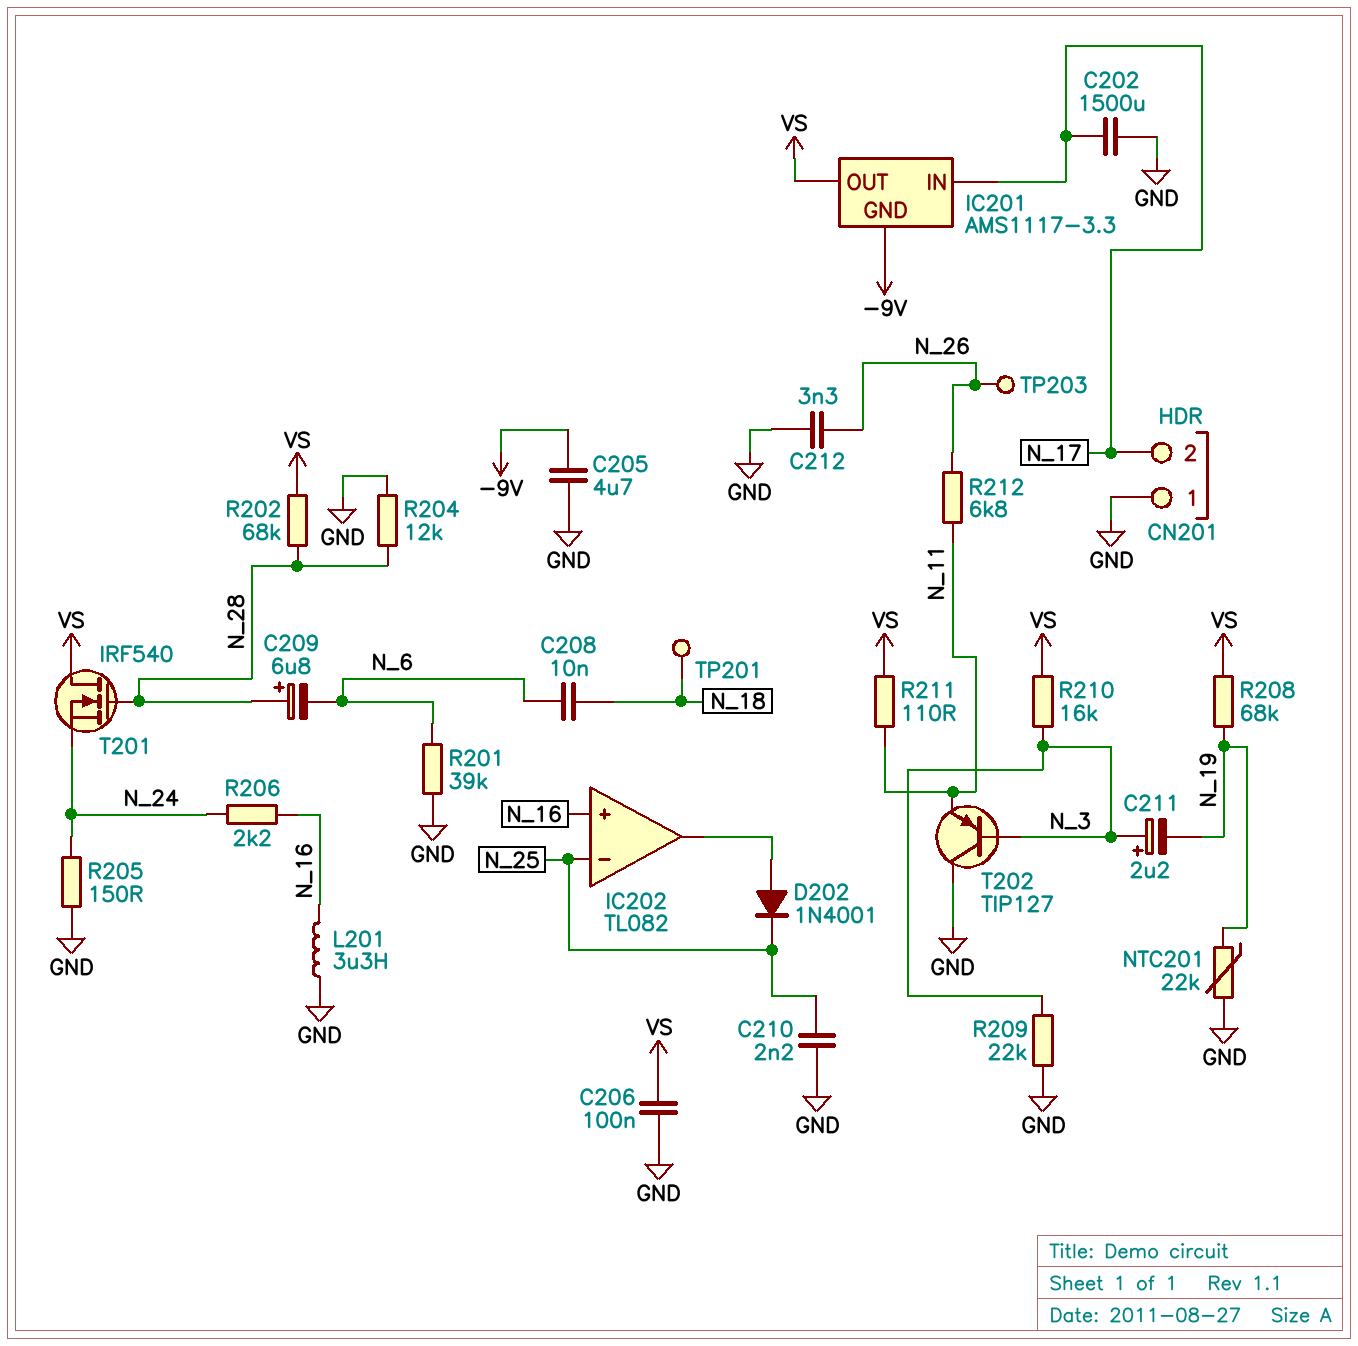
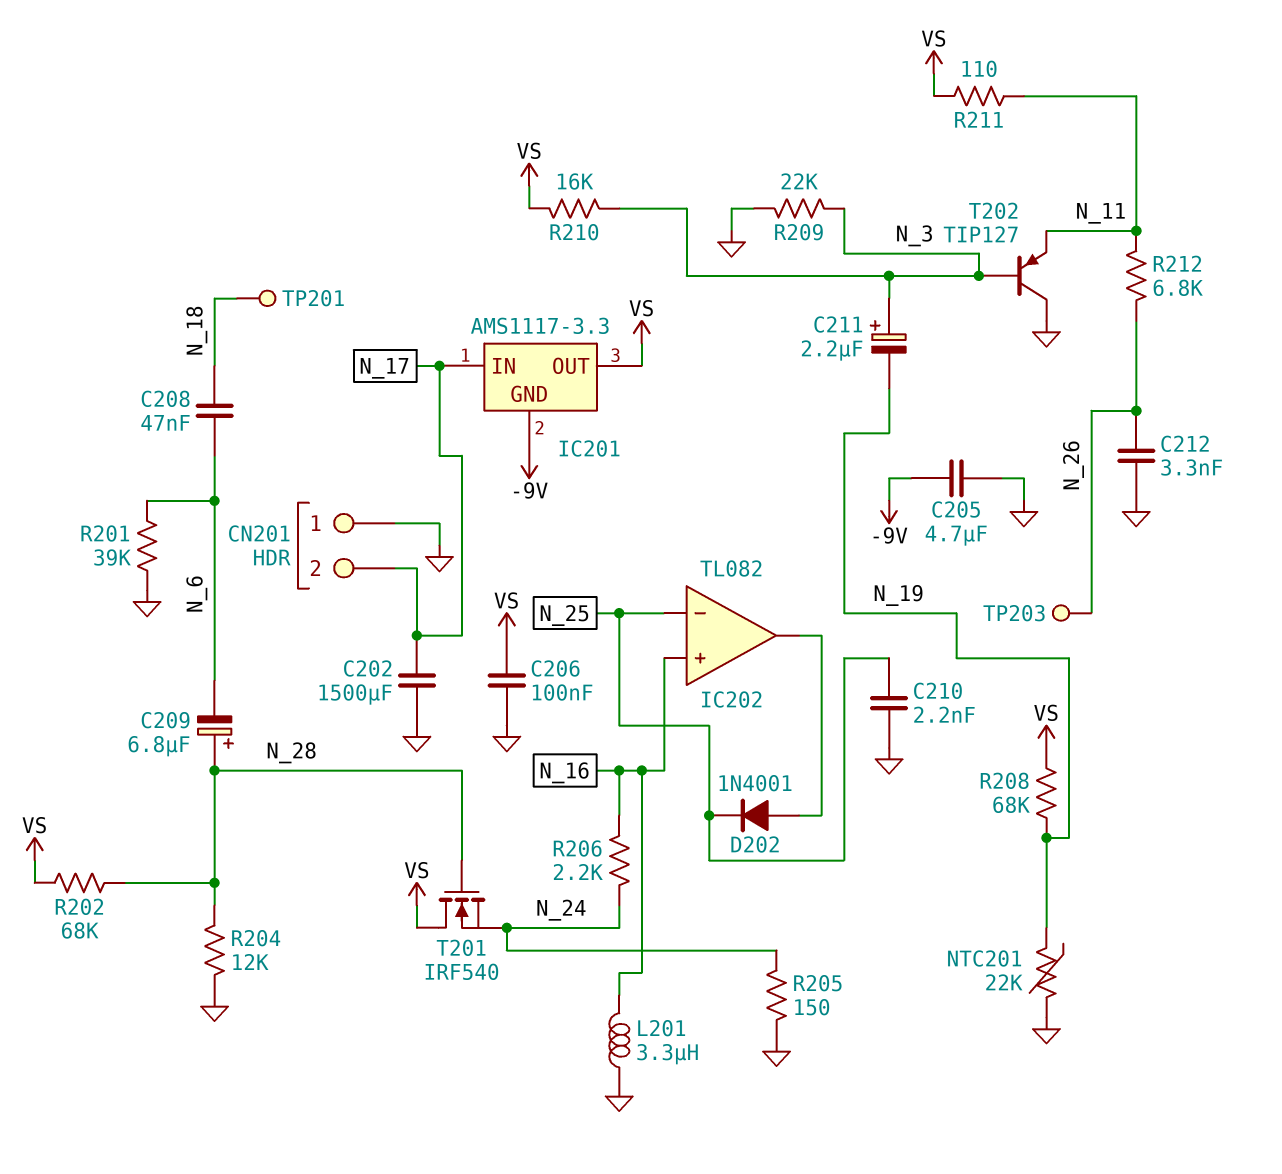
C208: 10nF (N_6, N_18) -> 47nF (N_6, N_18)

